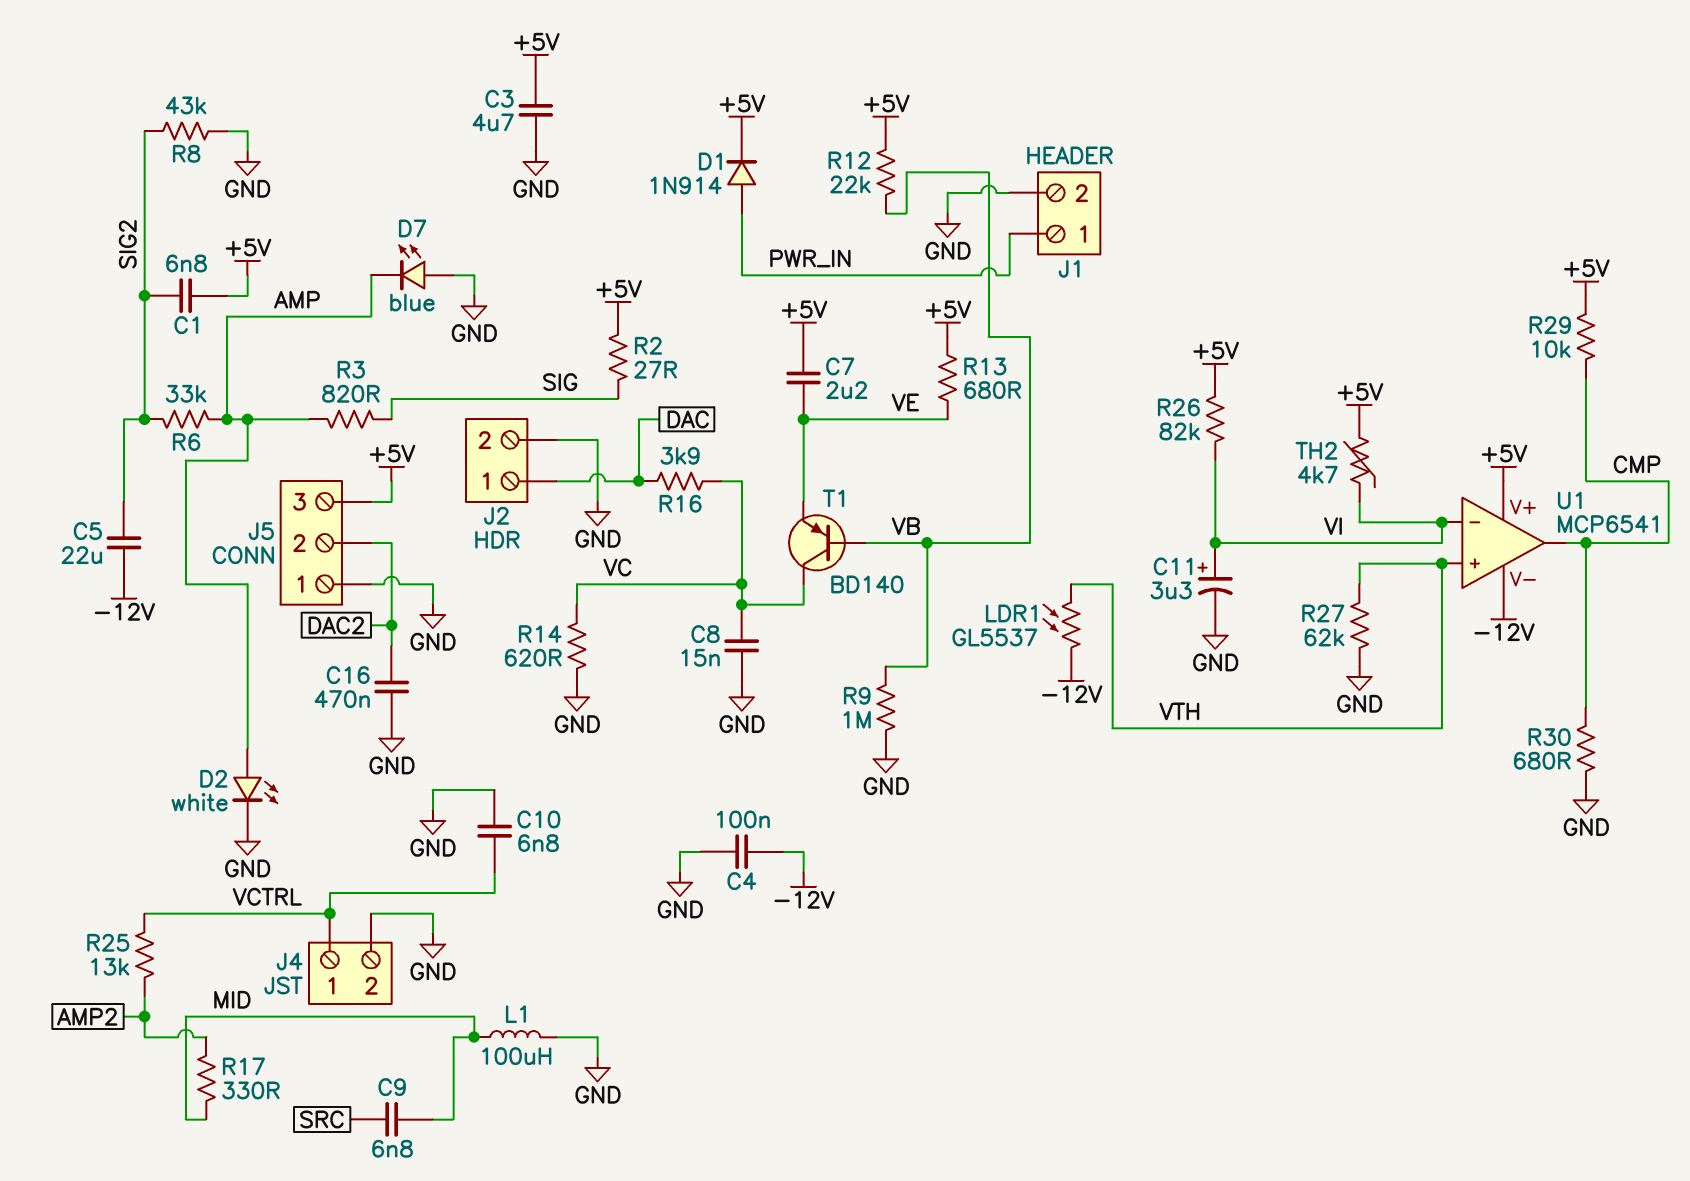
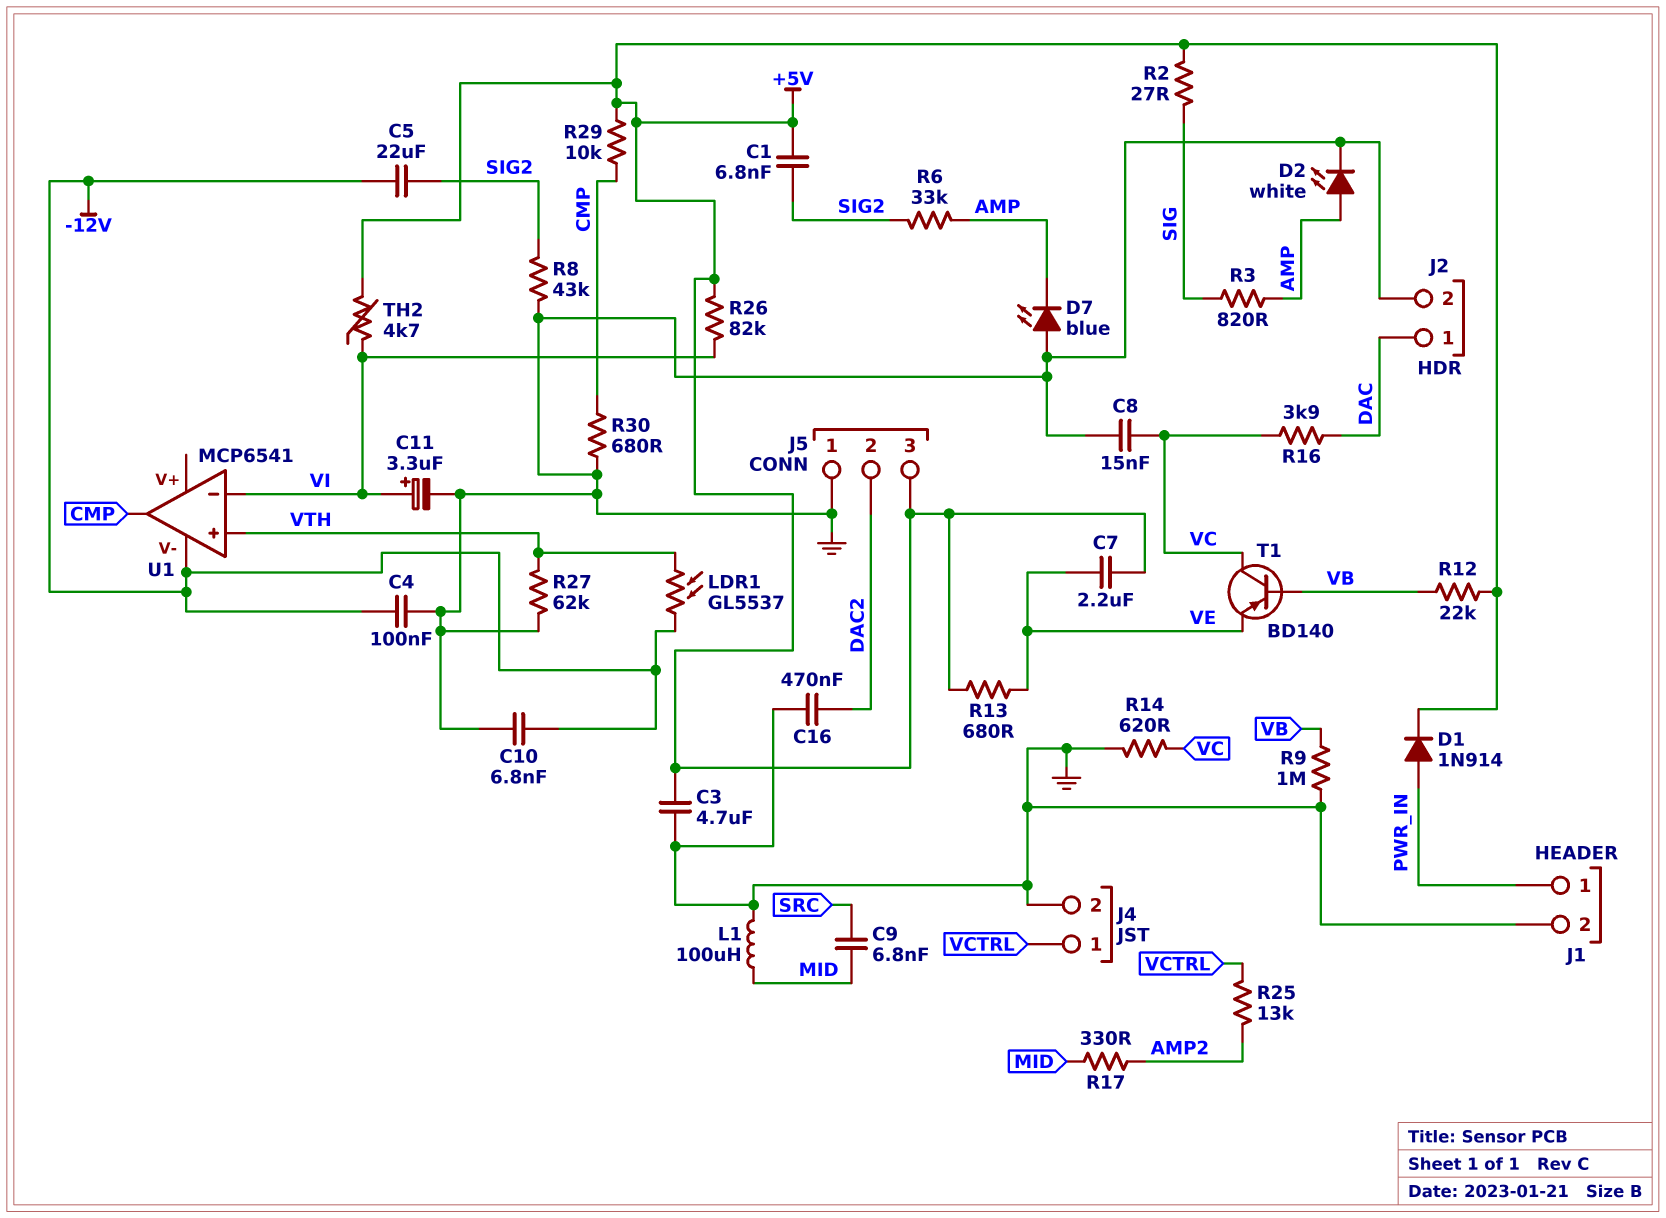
C10: 6.8nF (GND, VCTRL) -> 6.8nF (-12V, GND)
U1 pin V+: +5V -> none

